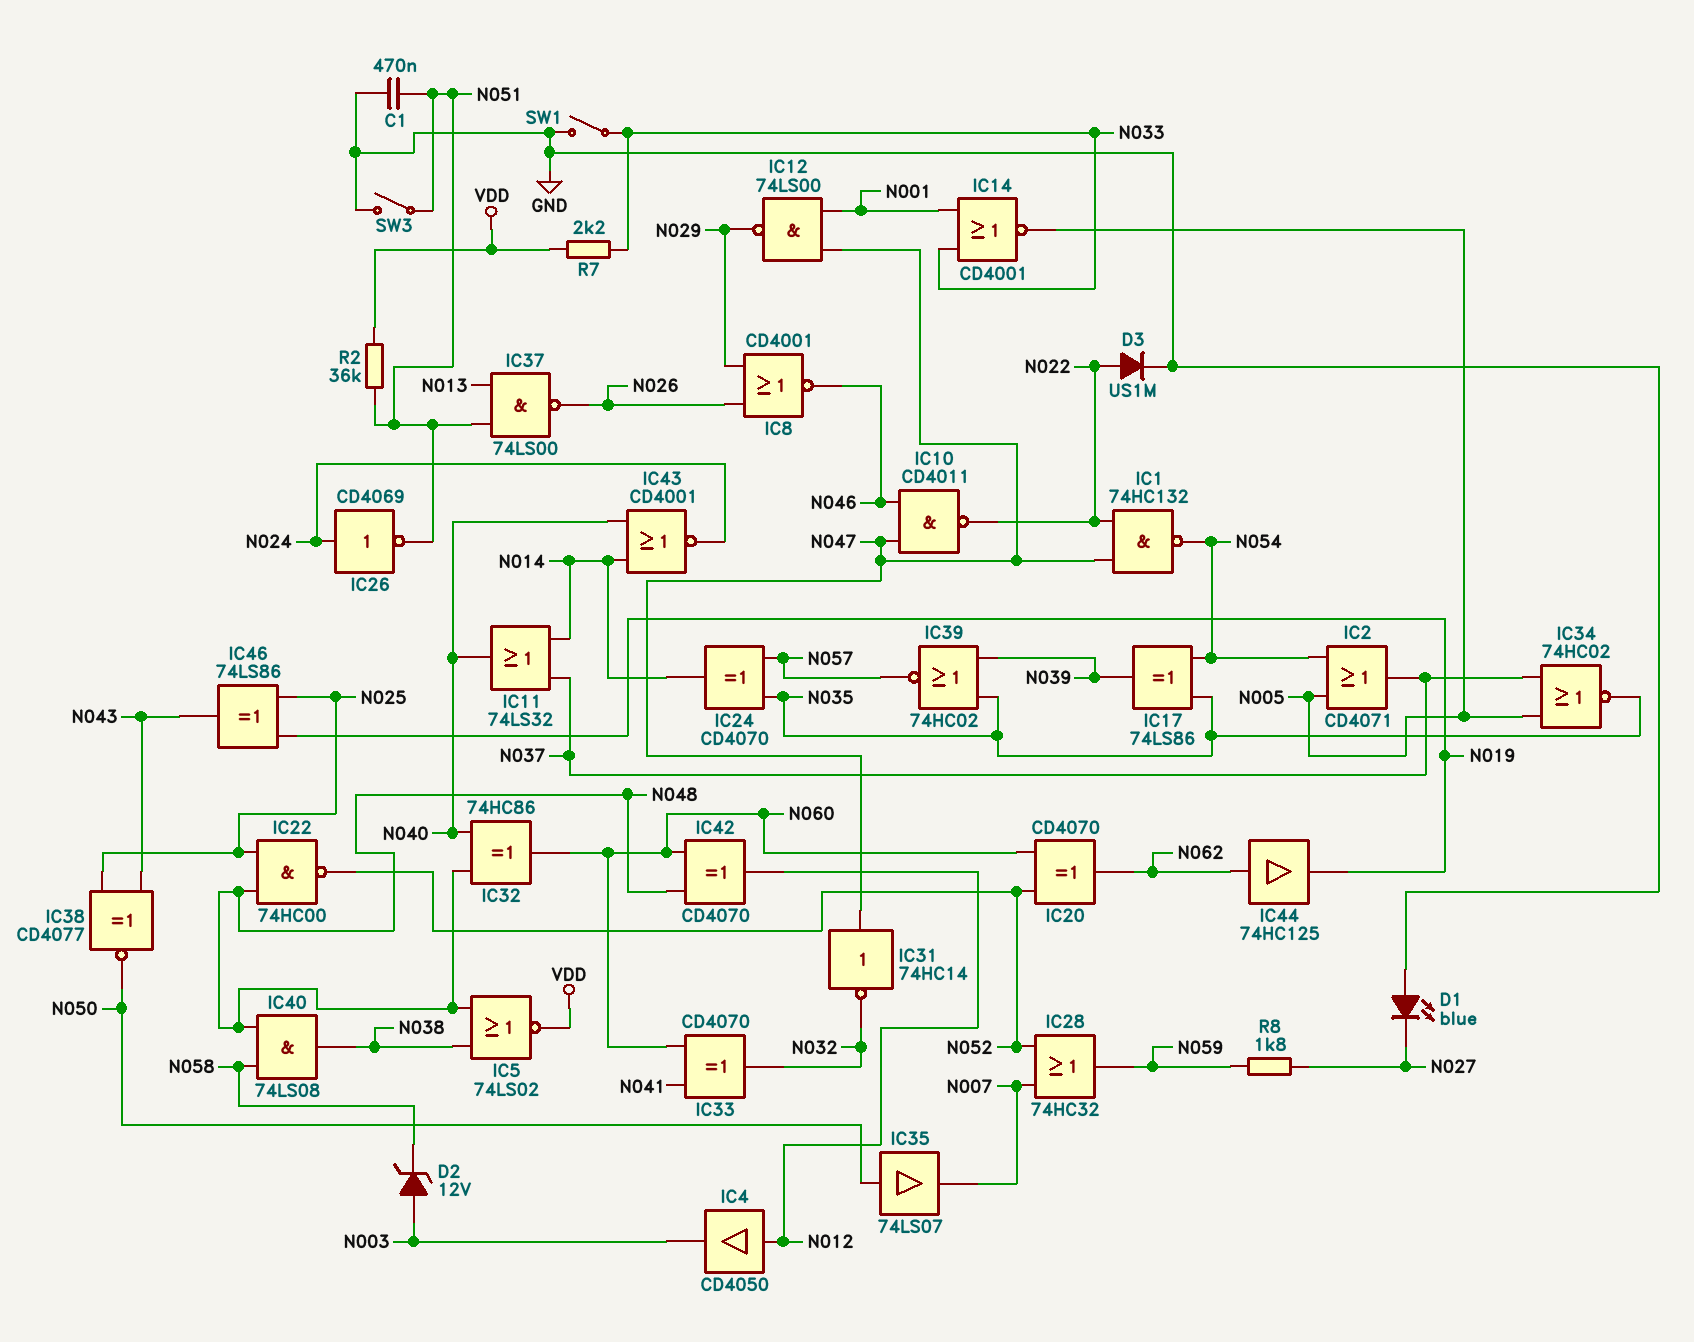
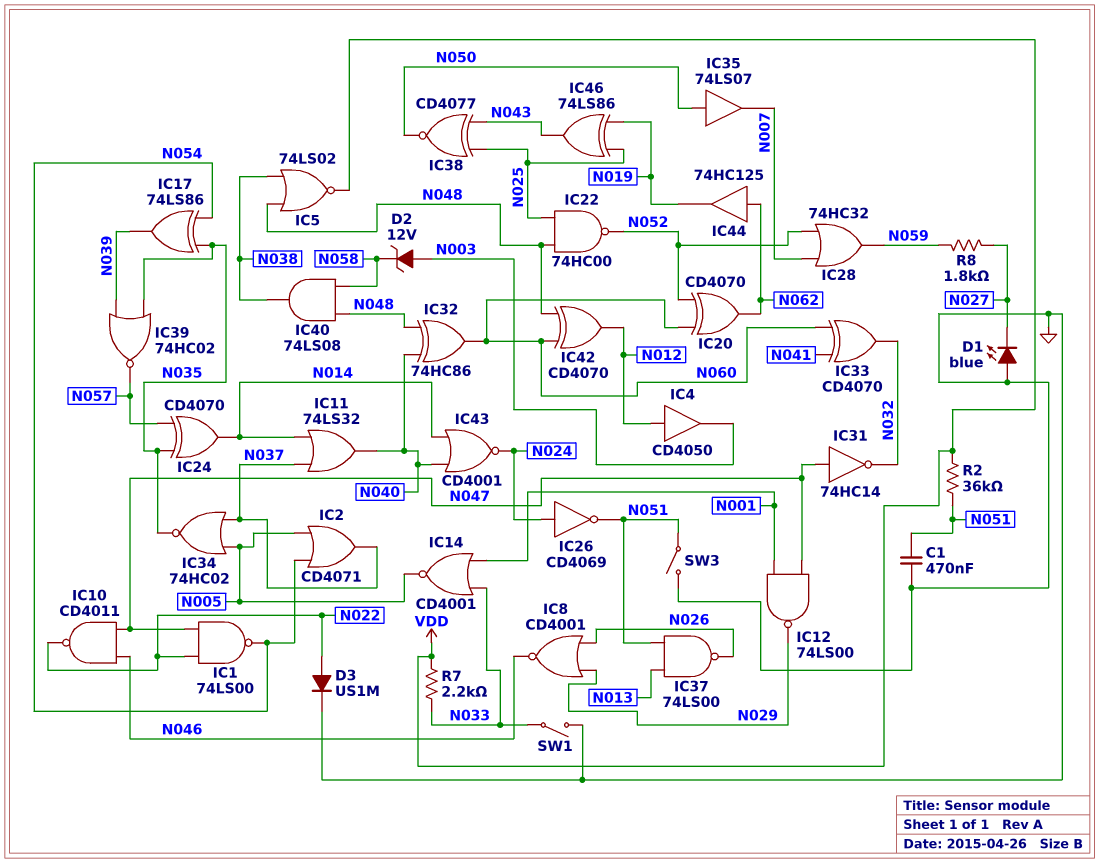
IC1: NAND 74HC132 (in N022, in N047, out N054) -> NAND 74LS00 (in N022, in N047, out N054)

